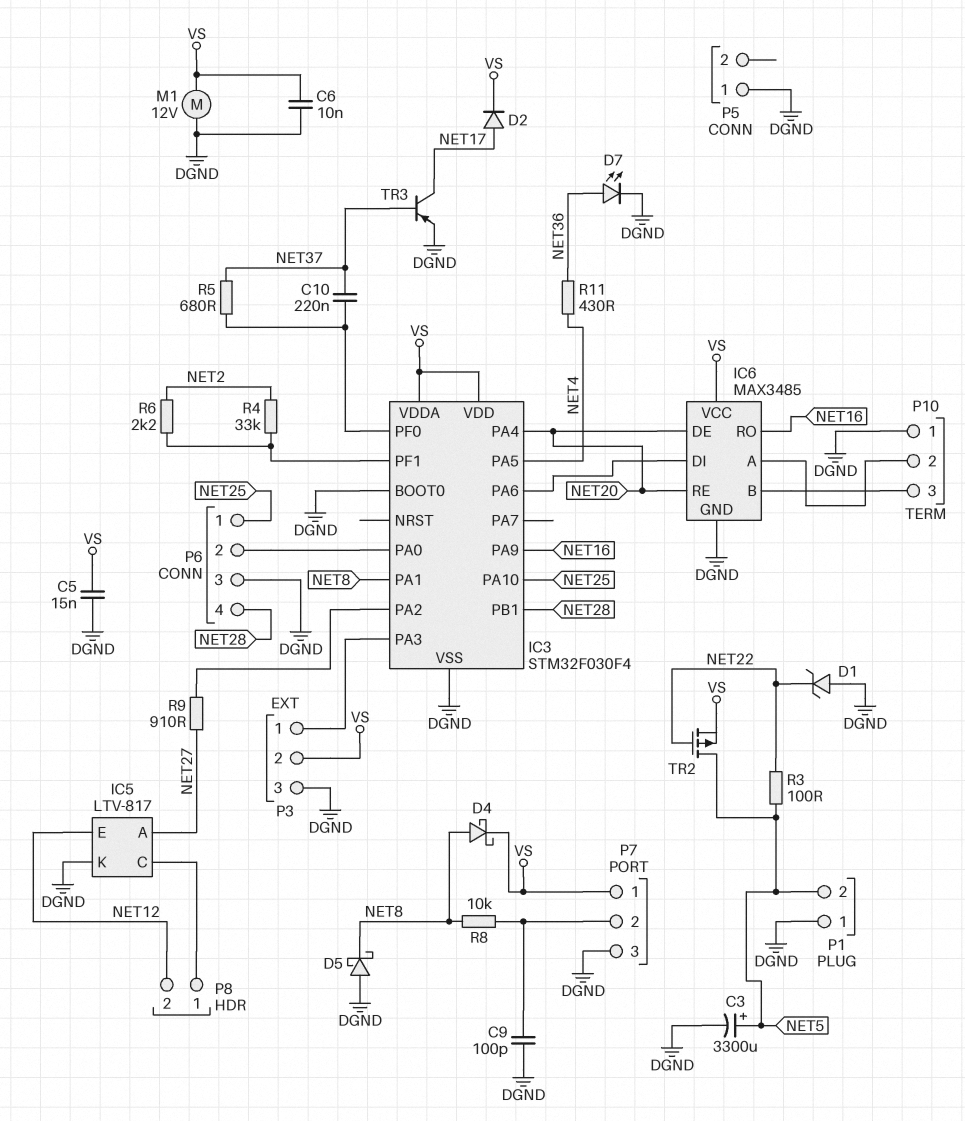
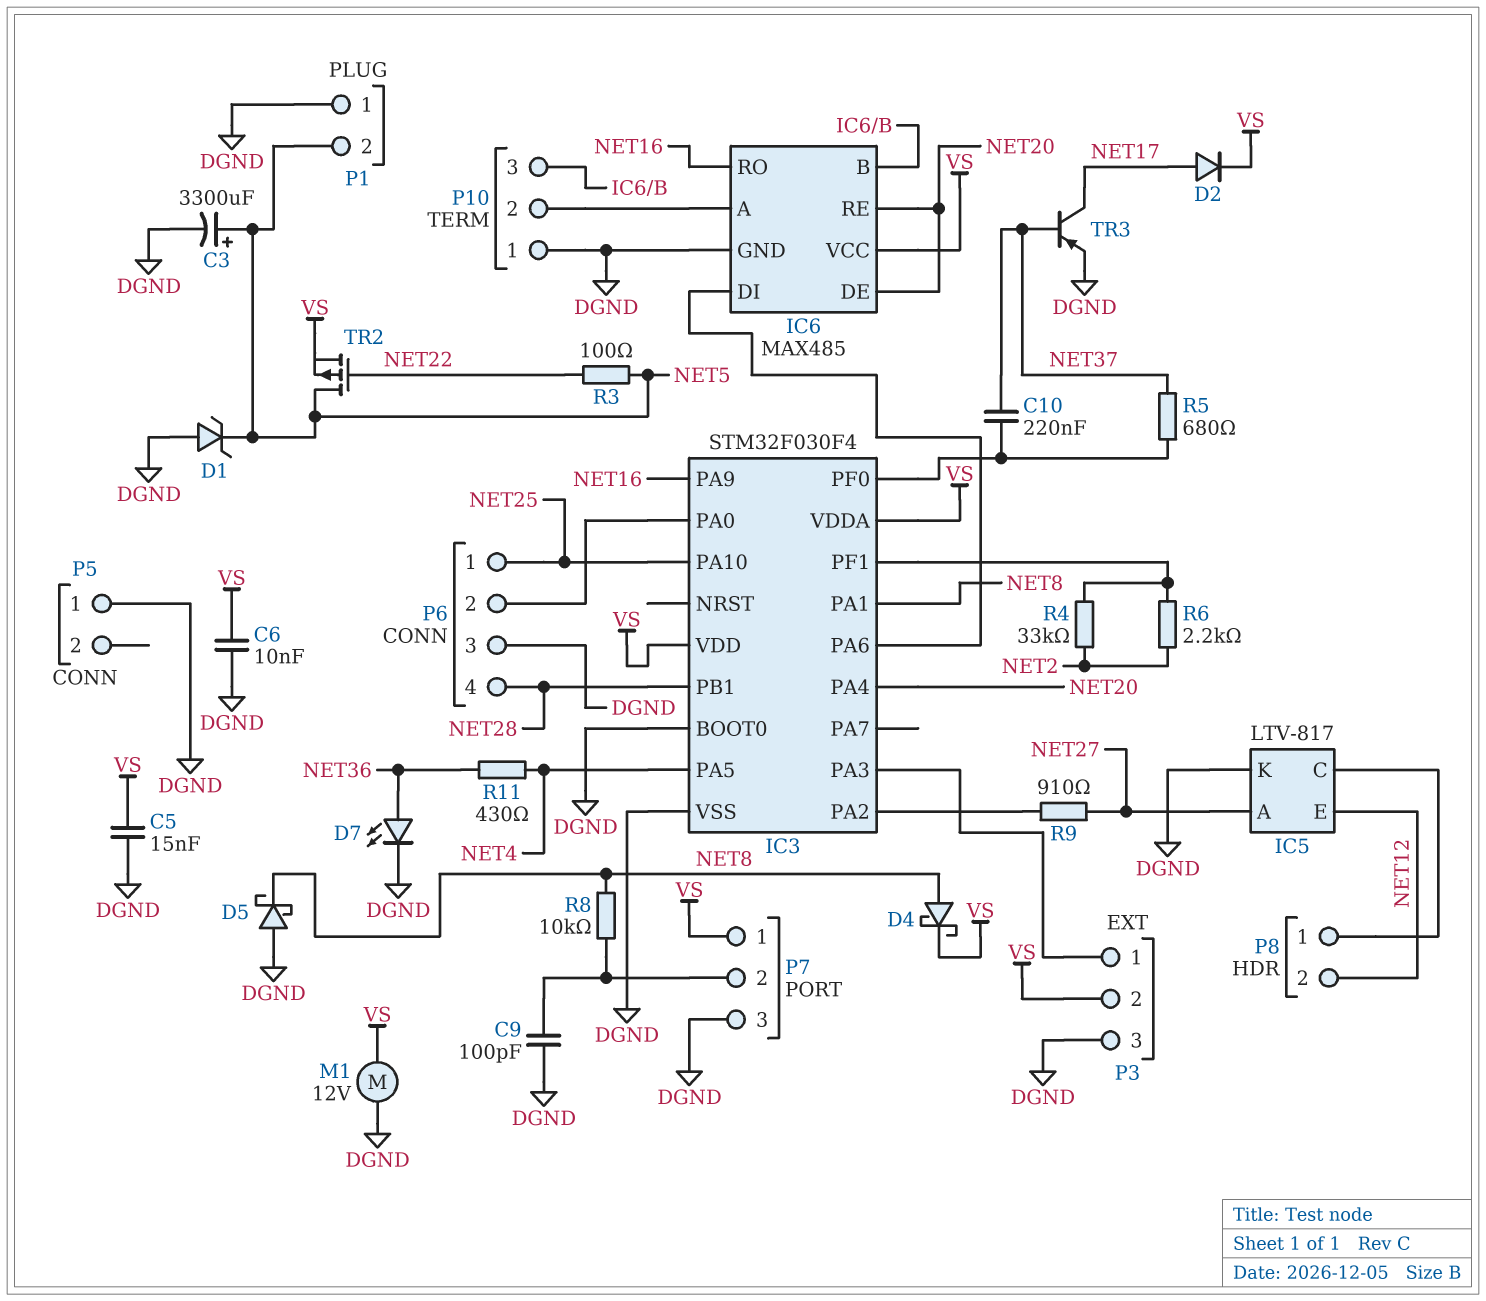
D1: zener (A DGND, K NET22) -> zener (A DGND, K NET5)
IC6: MAX3485 -> MAX485

